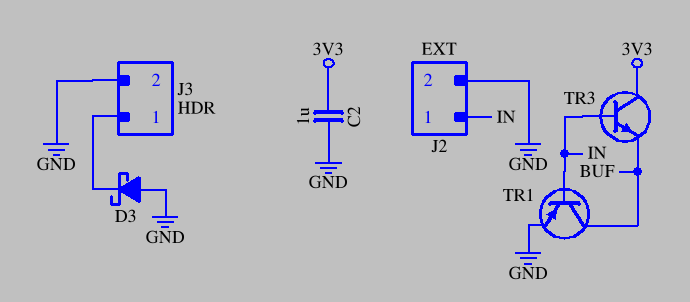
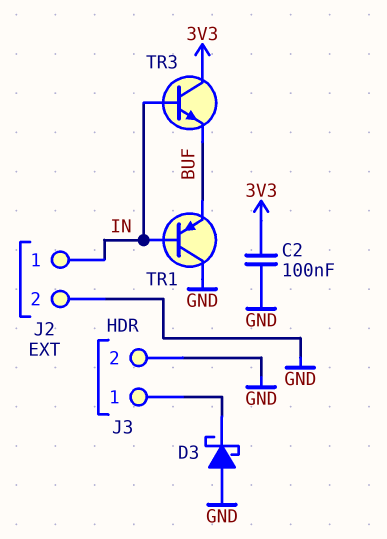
C2: 1uF (3V3, GND) -> 100nF (3V3, GND)
TR1: PNP (B IN, C BUF, E GND) -> PNP (B IN, C GND, E BUF)

